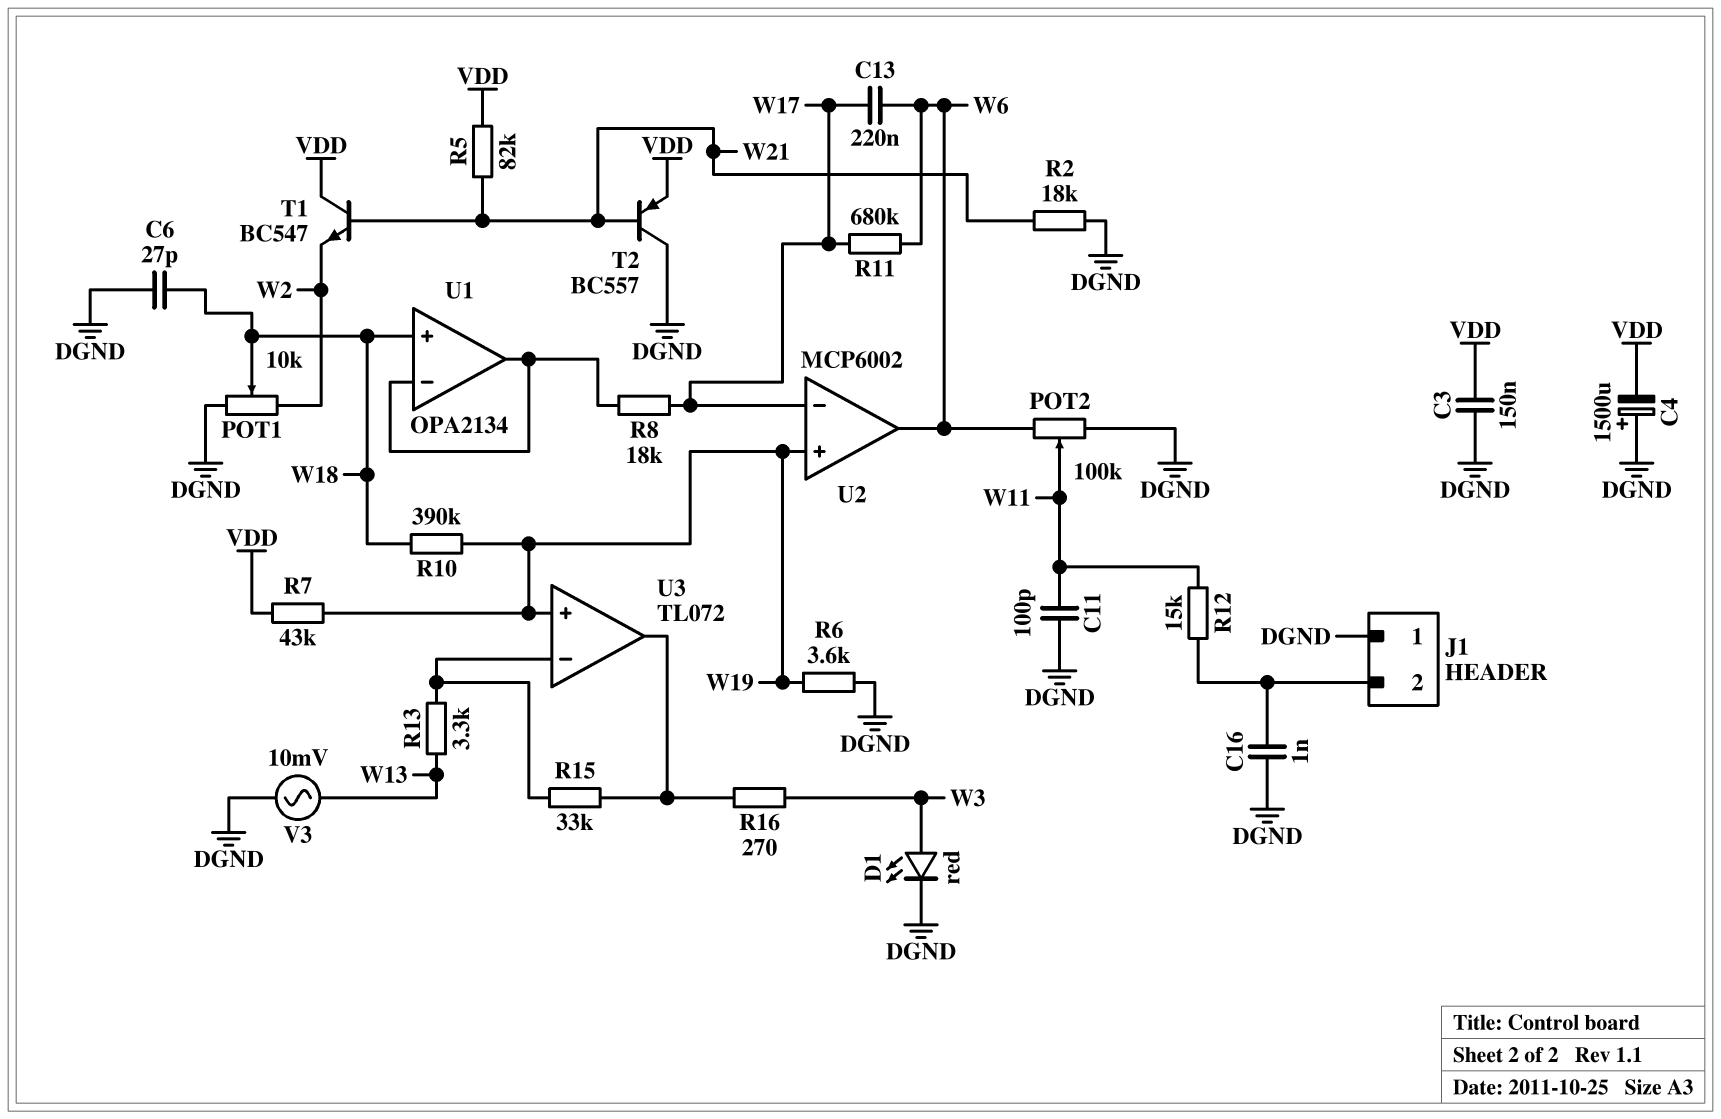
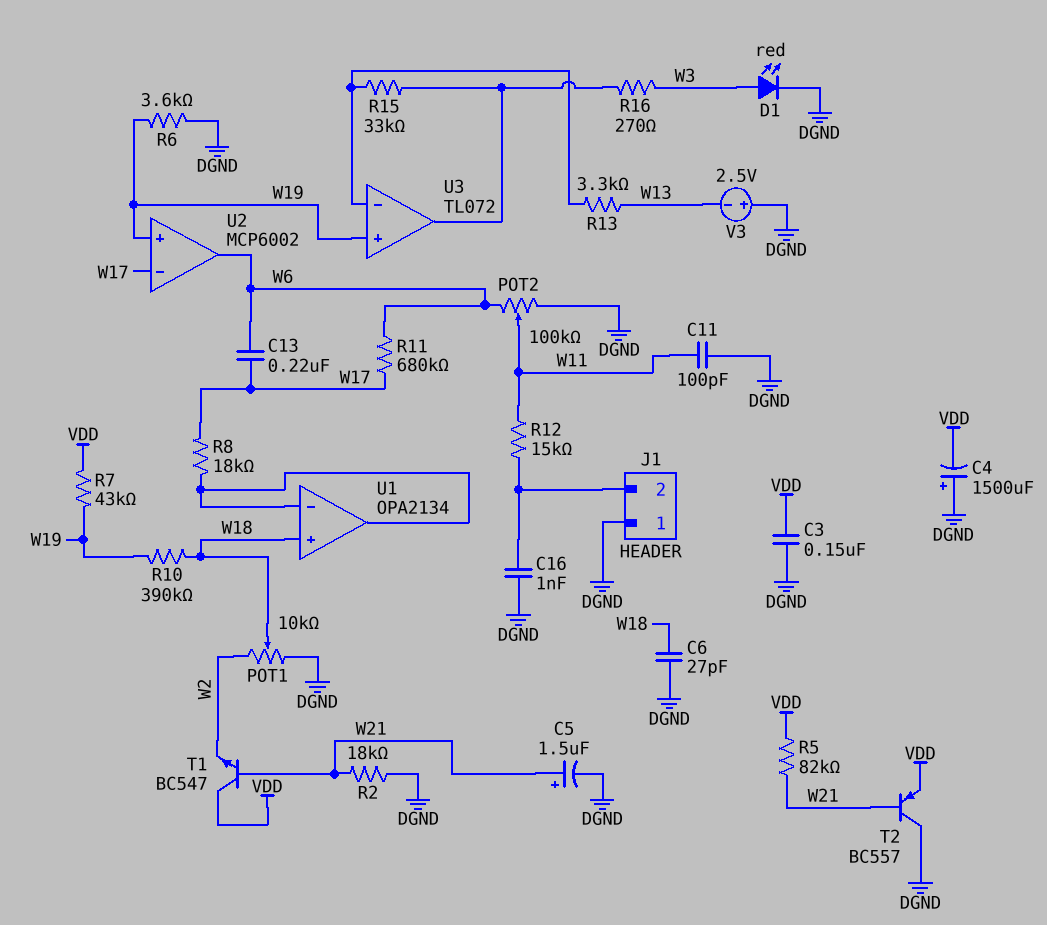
C5: none -> 1.5uF (plus W21, minus DGND)
V3: AC 10mV (DGND, W13) -> 2.5V (plus DGND, minus W13)

